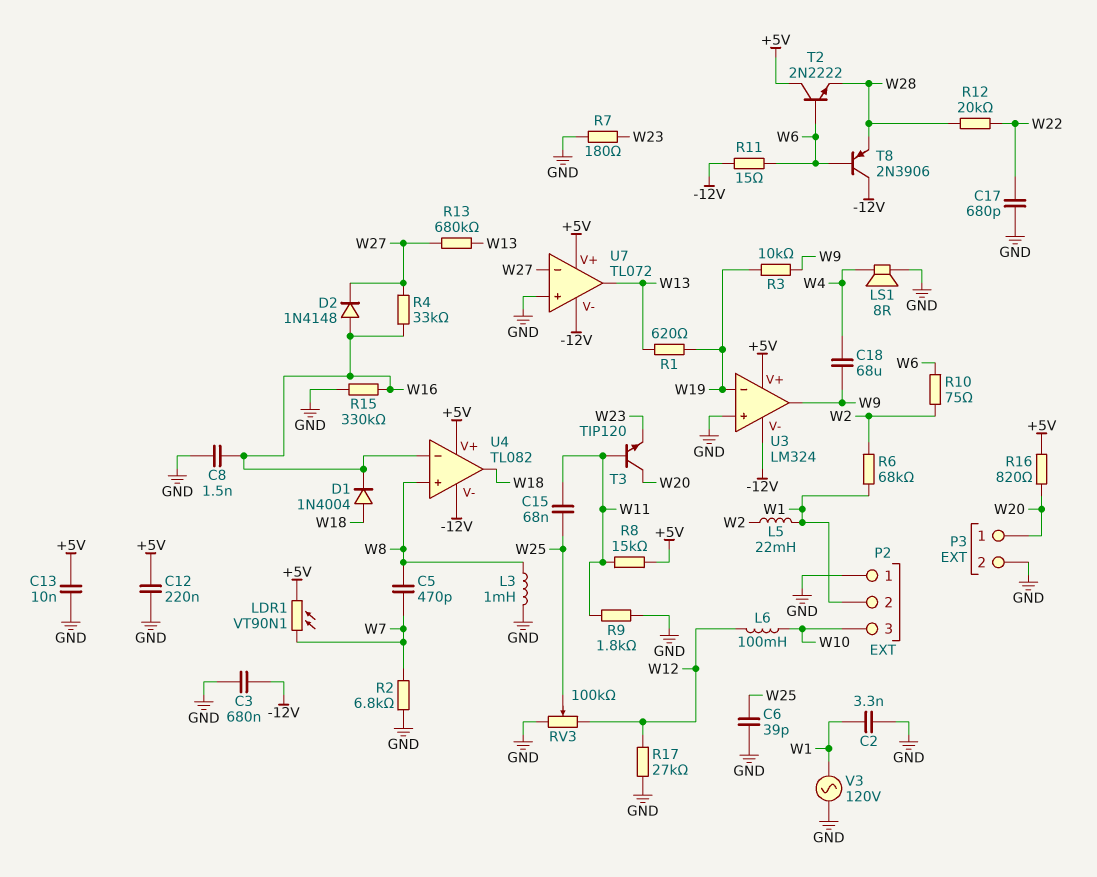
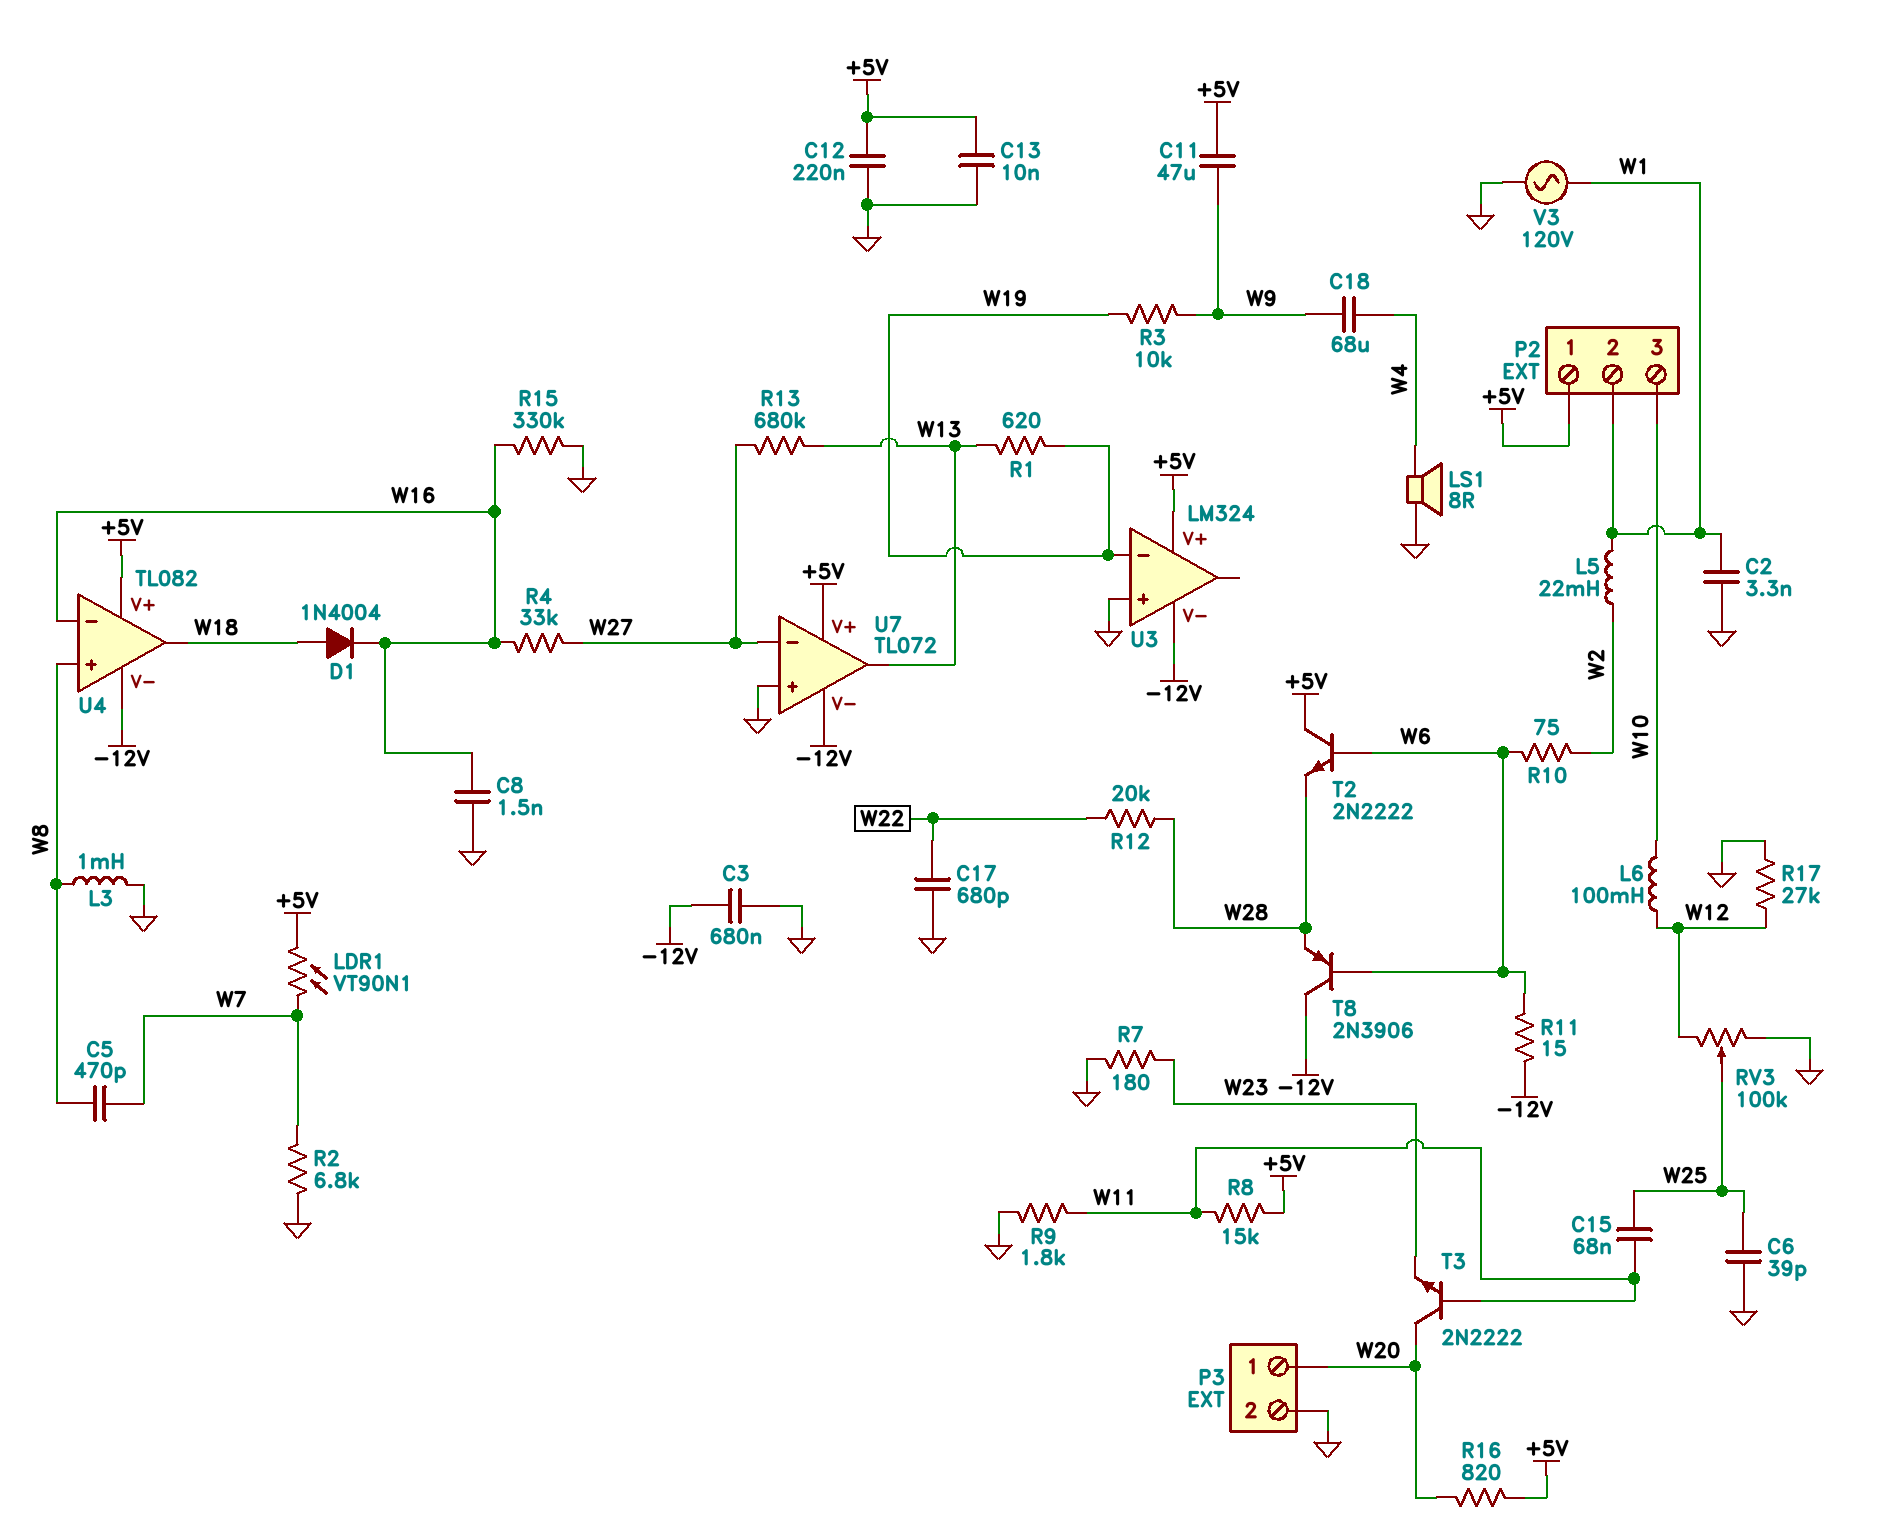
C11: none -> 47uF (+5V, W9)
D2: diode 1N4148 (A W16, K W27) -> none
P2 pin 1: GND -> +5V
R6: 68k (W1, W2) -> none
T3: NPN TIP120 (B W11, C W20, E W23) -> NPN 2N2222 (B W11, C W20, E W23)
U3 pin out: W9 -> none

